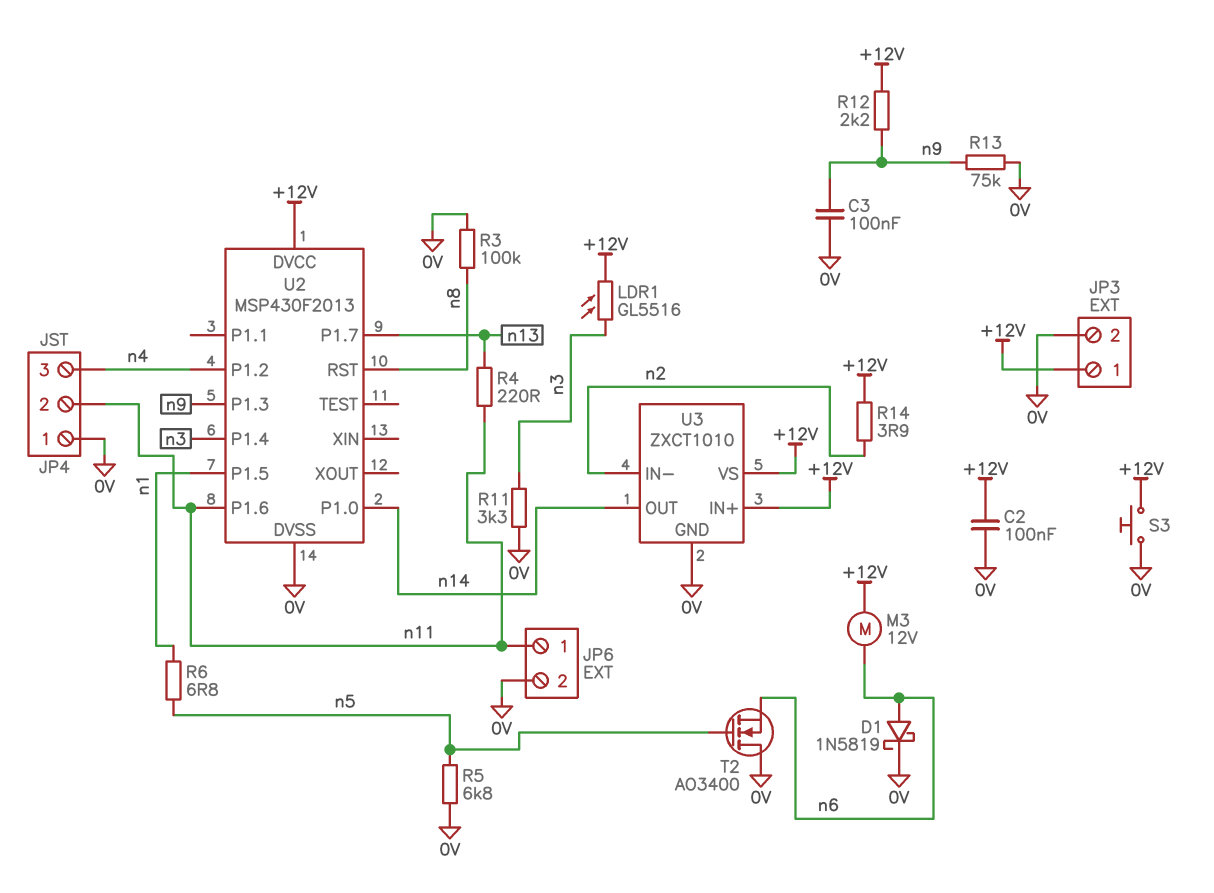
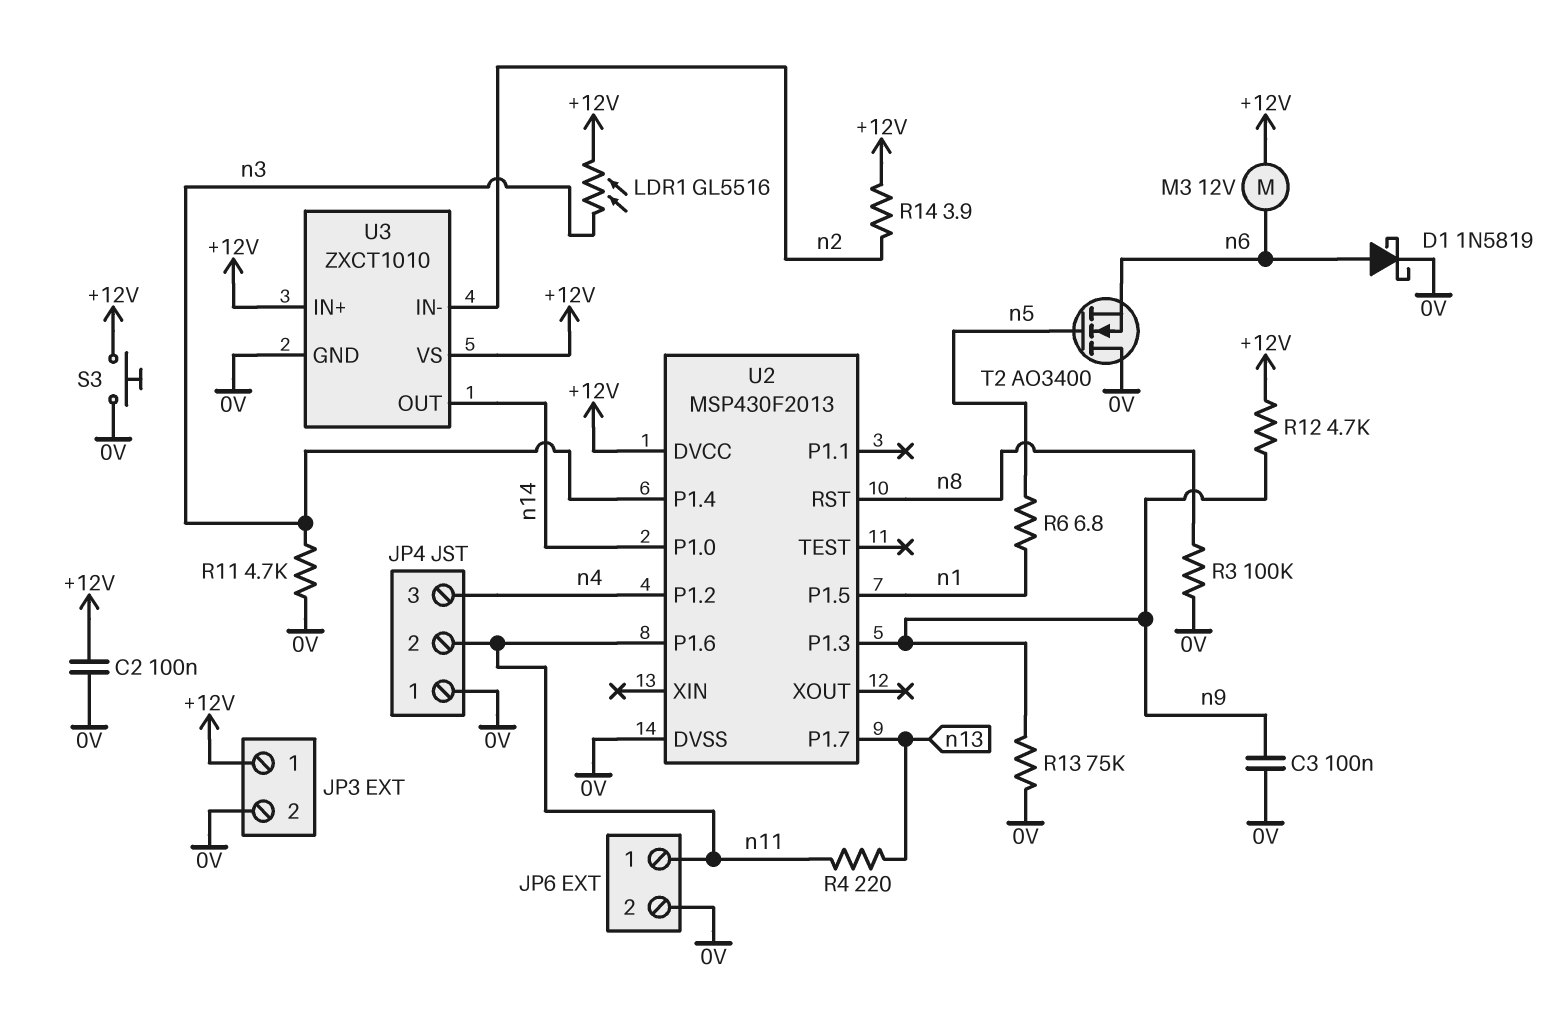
R5: 6.8k (0V, n5) -> none
R11: 3.3k (0V, n3) -> 4.7k (0V, n3)
R12: 2.2k (+12V, n9) -> 4.7k (+12V, n9)

